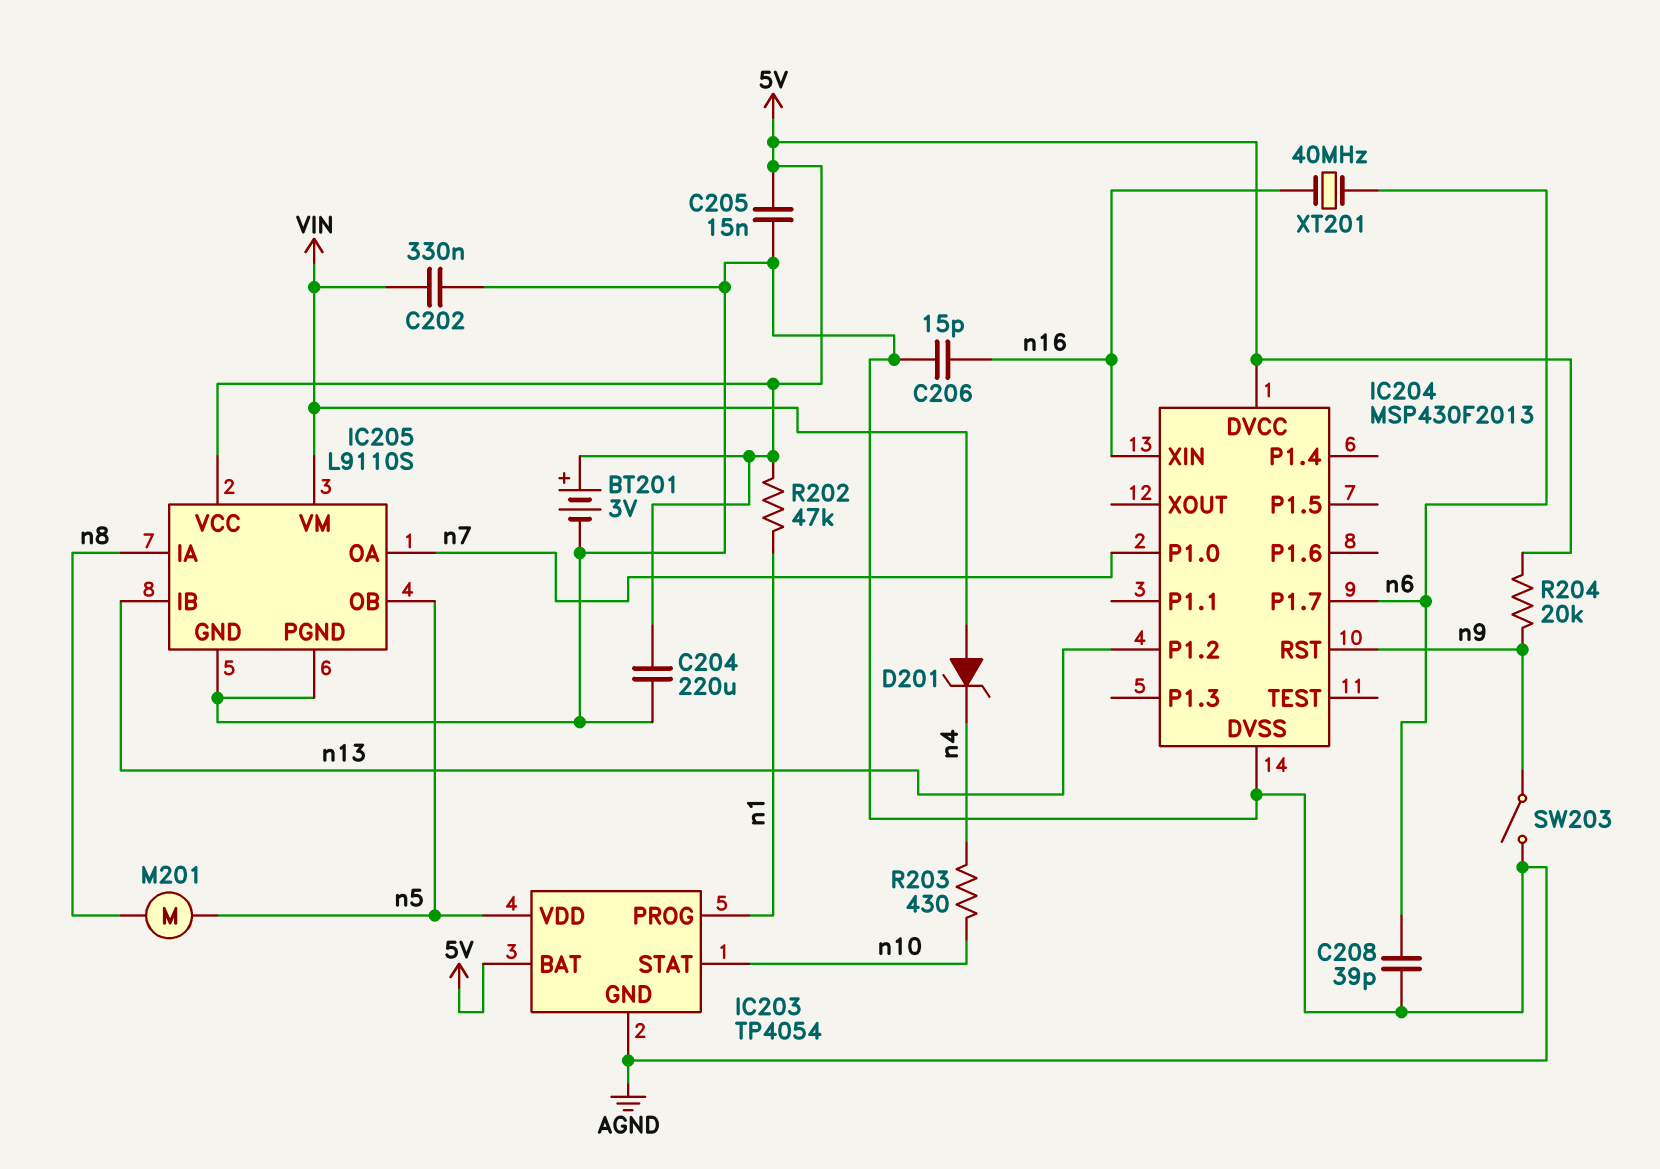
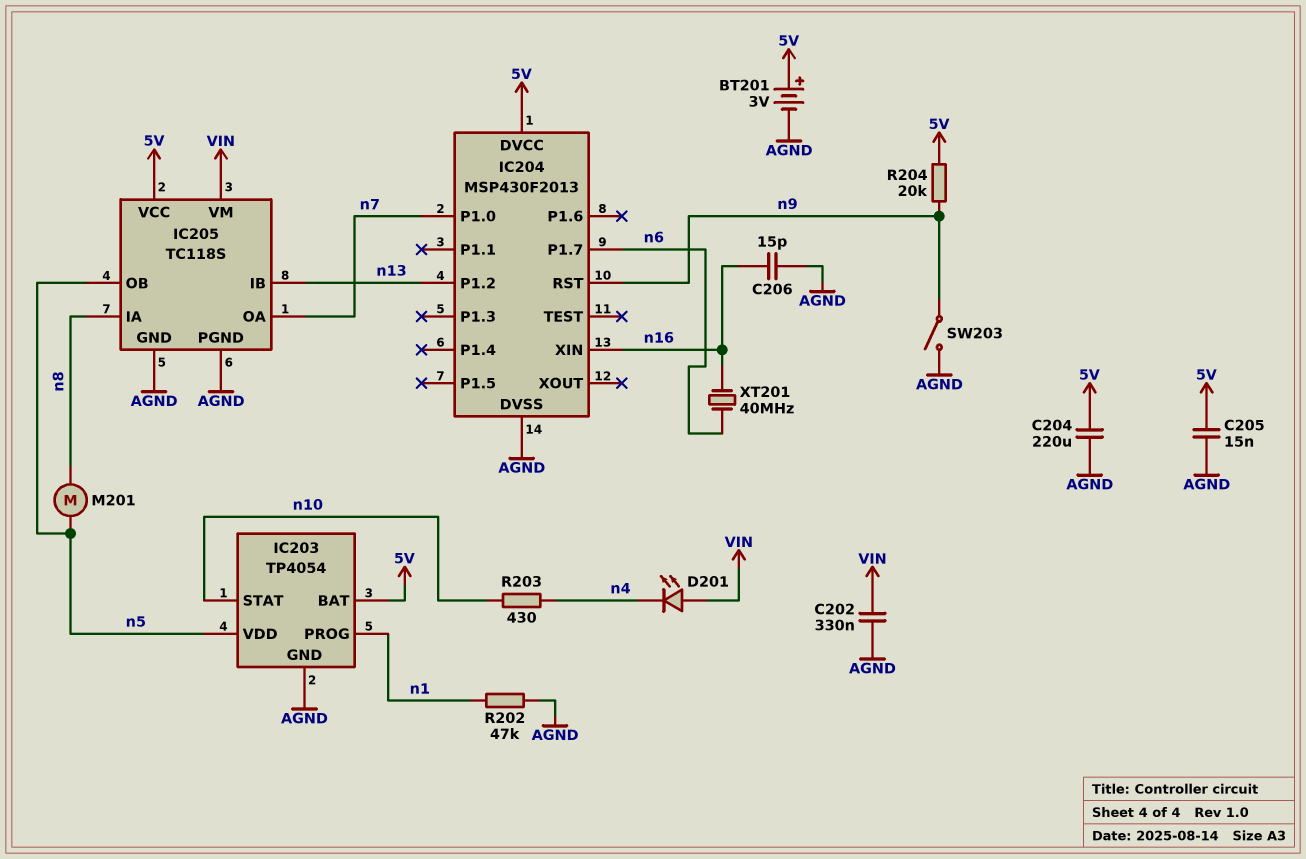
C208: 39pF (AGND, n6) -> none
D201: zener (A VIN, K n4) -> LED (A VIN, K n4)
IC205: L9110S -> TC118S
R202: 47k (5V, n1) -> 47k (AGND, n1)

